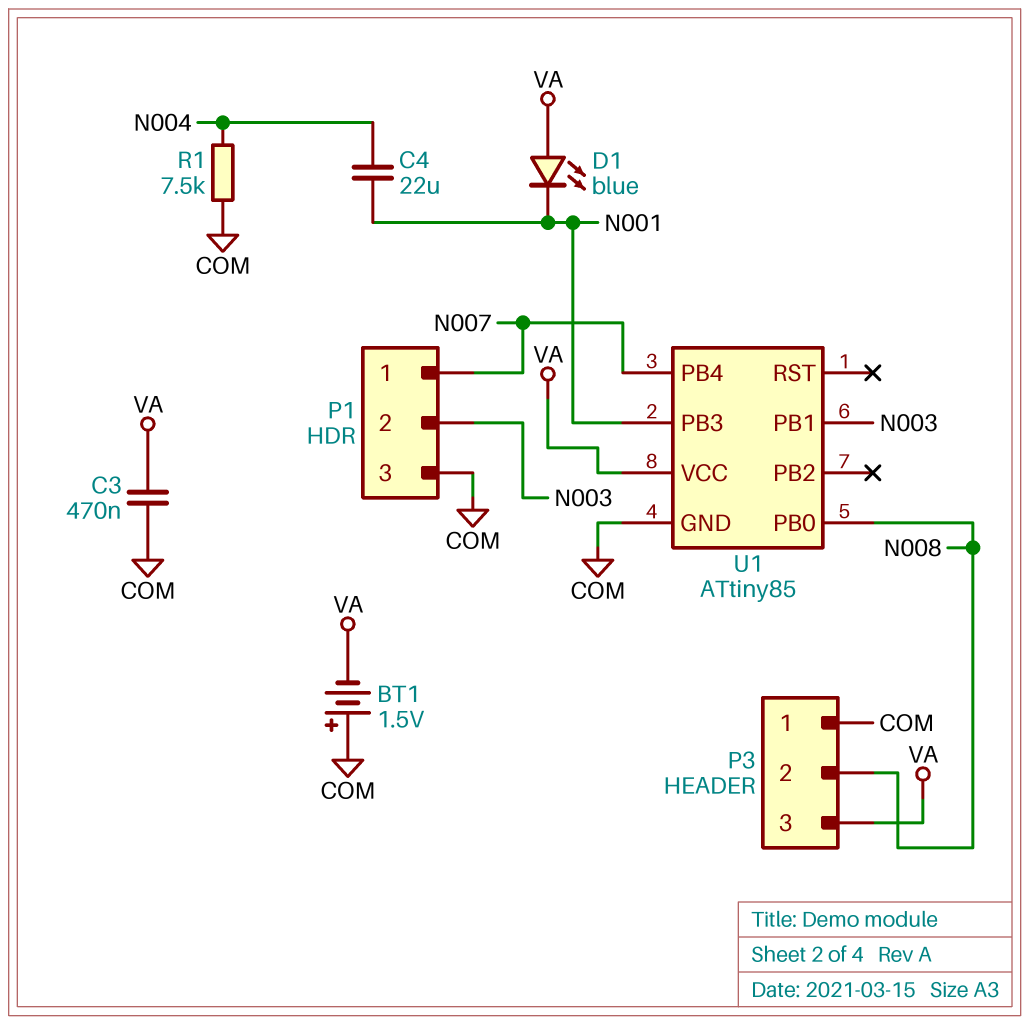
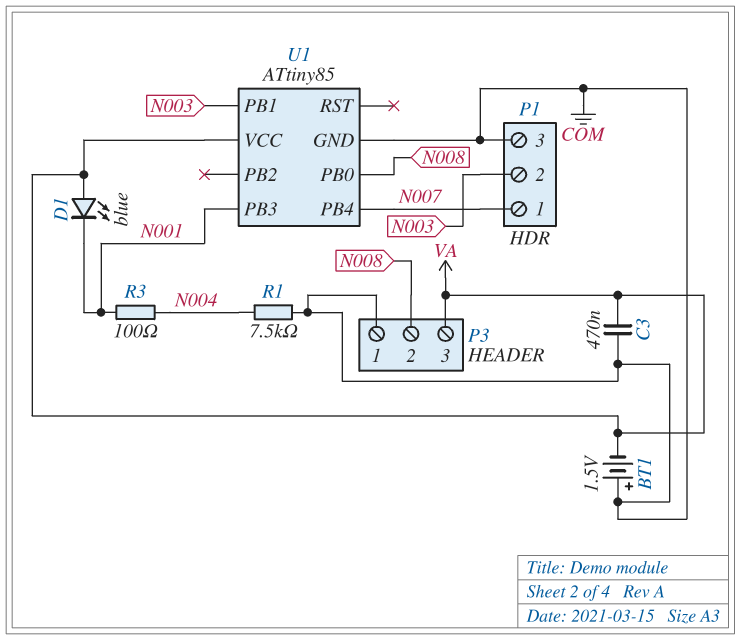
C4: 22uF (N001, N004) -> none
R3: none -> 100 (N001, N004)

